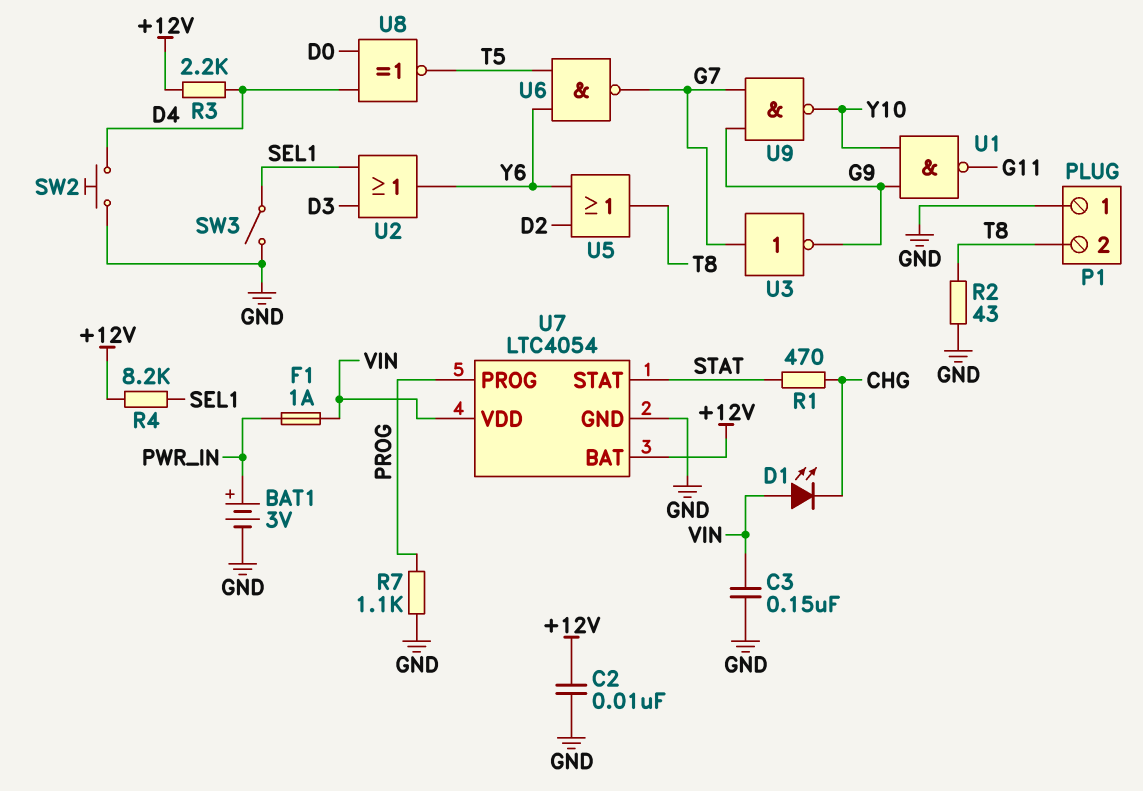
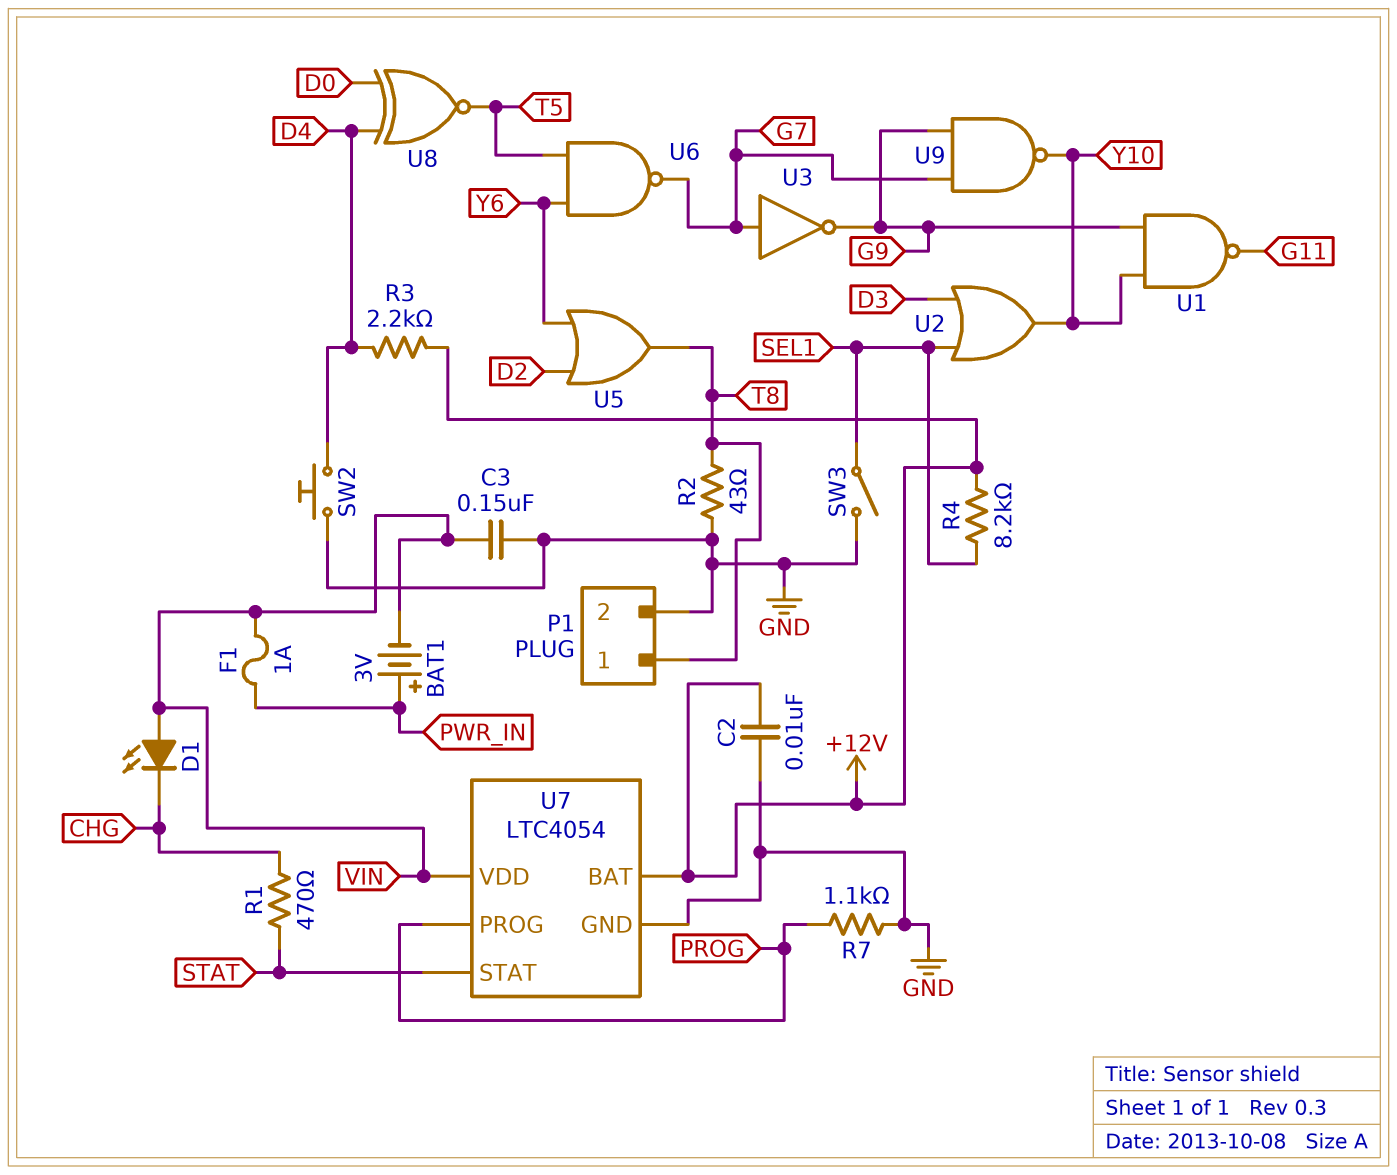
BAT1: 3V (plus PWR_IN, minus GND) -> 3V (plus PWR_IN, minus VIN)
P1 pin 1: GND -> T8
P1 pin 2: T8 -> GND
U2: OR (in D3, in SEL1, out Y6) -> OR (in D3, in SEL1, out Y10)

